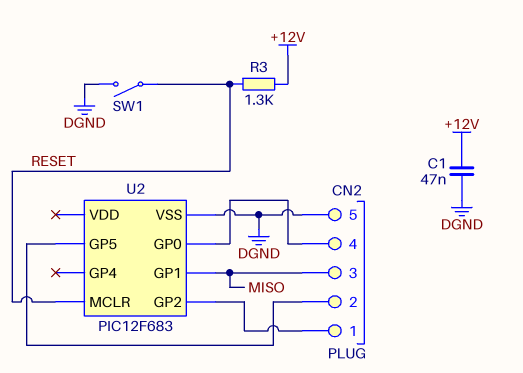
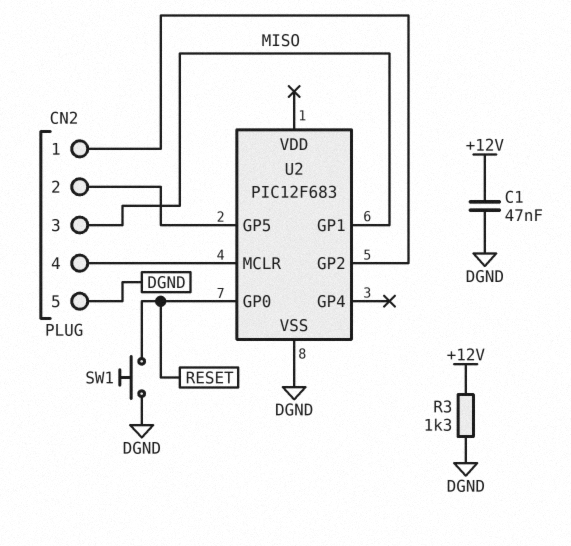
R3: 1.3k (+12V, RESET) -> 1.3k (+12V, DGND)
SW1: switch (DGND, RESET) -> button (DGND, RESET)
U2 pin GP0: CN2/4 -> RESET
U2 pin MCLR: RESET -> CN2/4

